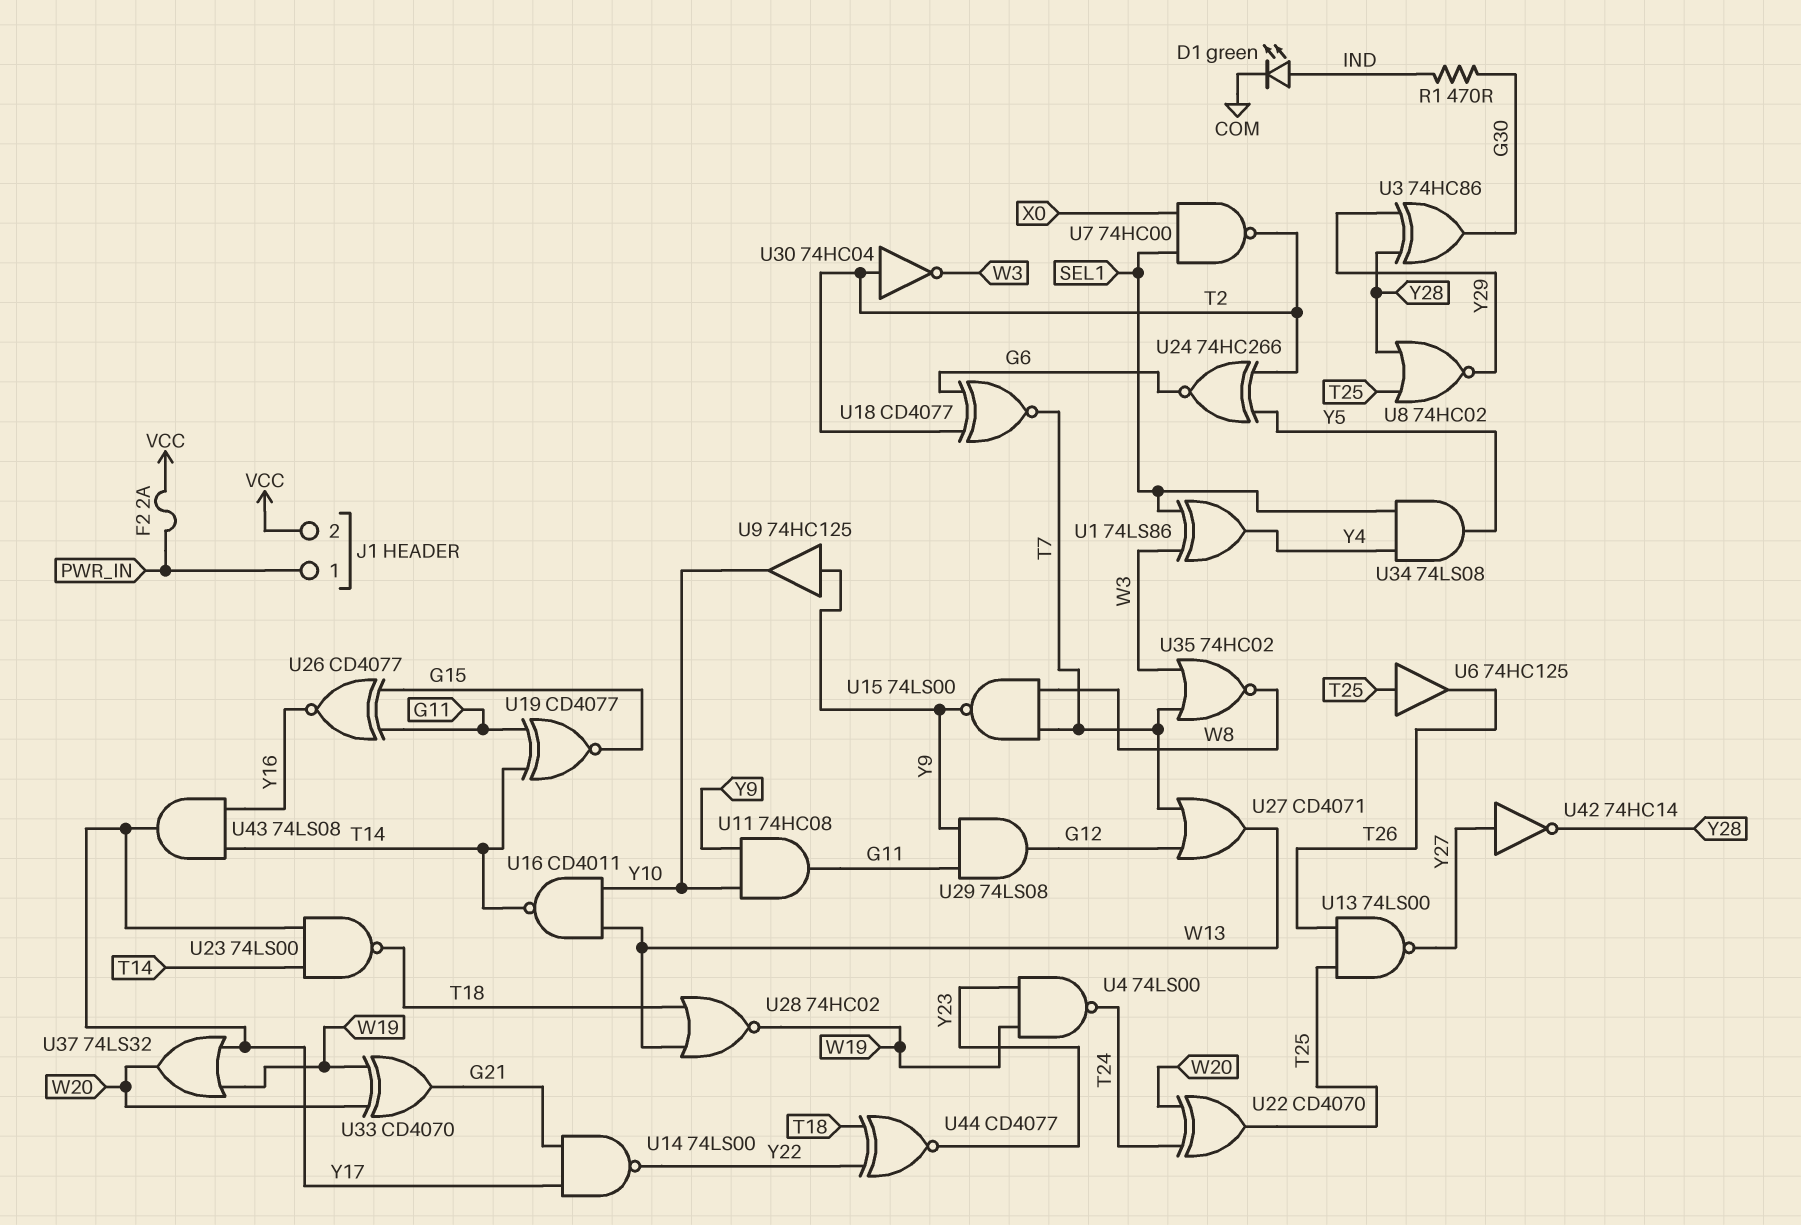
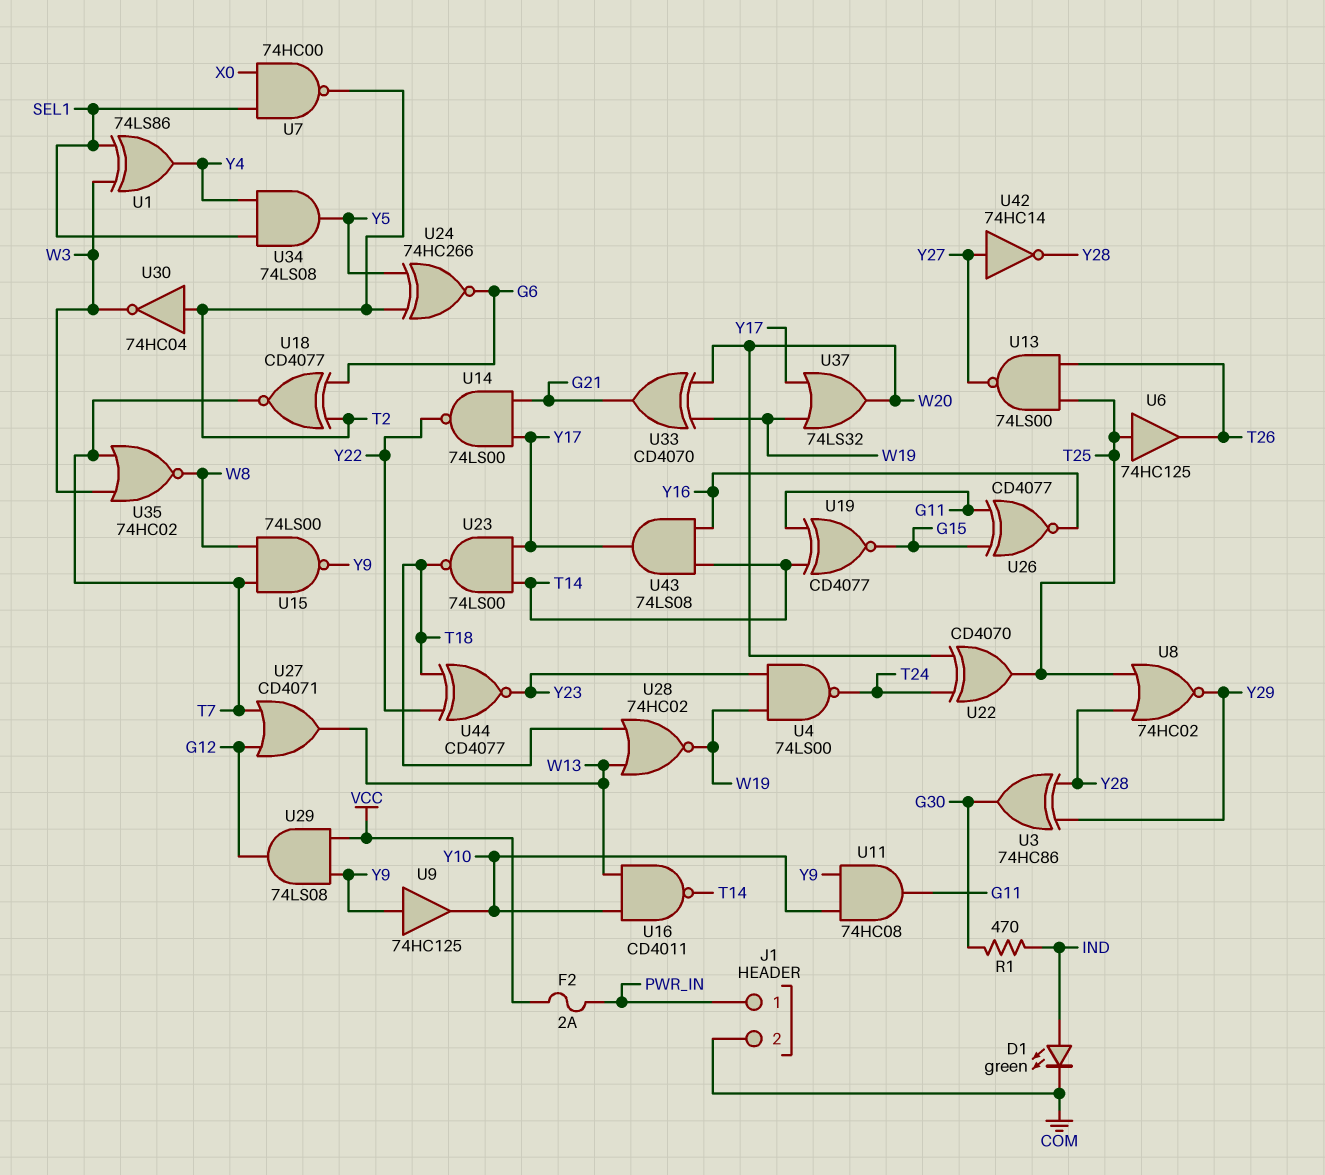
J1 pin 2: VCC -> COM
U29: AND 74LS08 (in G11, in Y9, out G12) -> AND 74LS08 (in VCC, in Y9, out G12)

